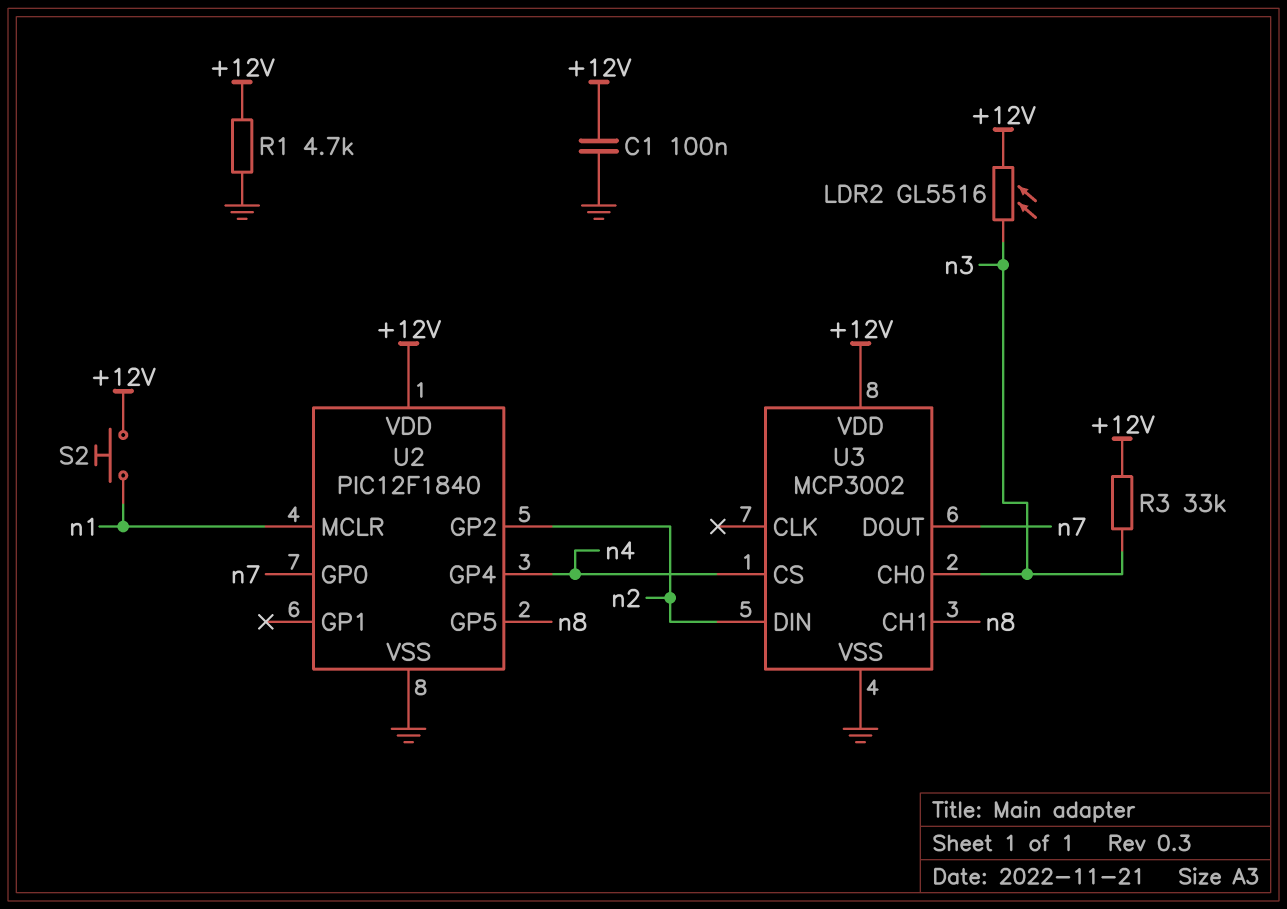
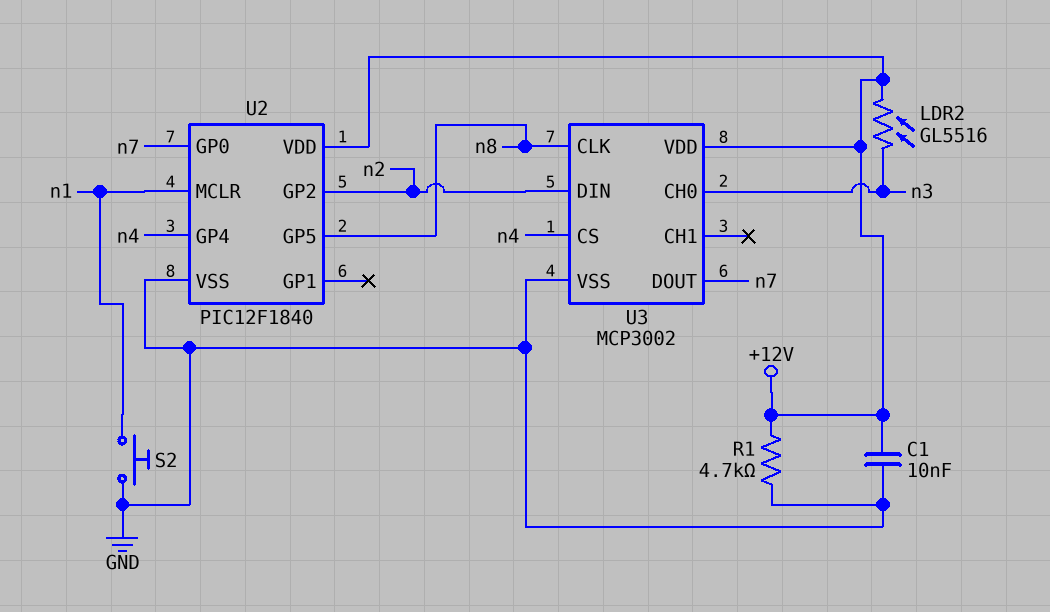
C1: 100nF (+12V, GND) -> 10nF (+12V, GND)
R3: 33k (+12V, n3) -> none
S2: button (+12V, n1) -> button (GND, n1)
U3 pin CH1: n8 -> none
U3 pin CLK: none -> n8

